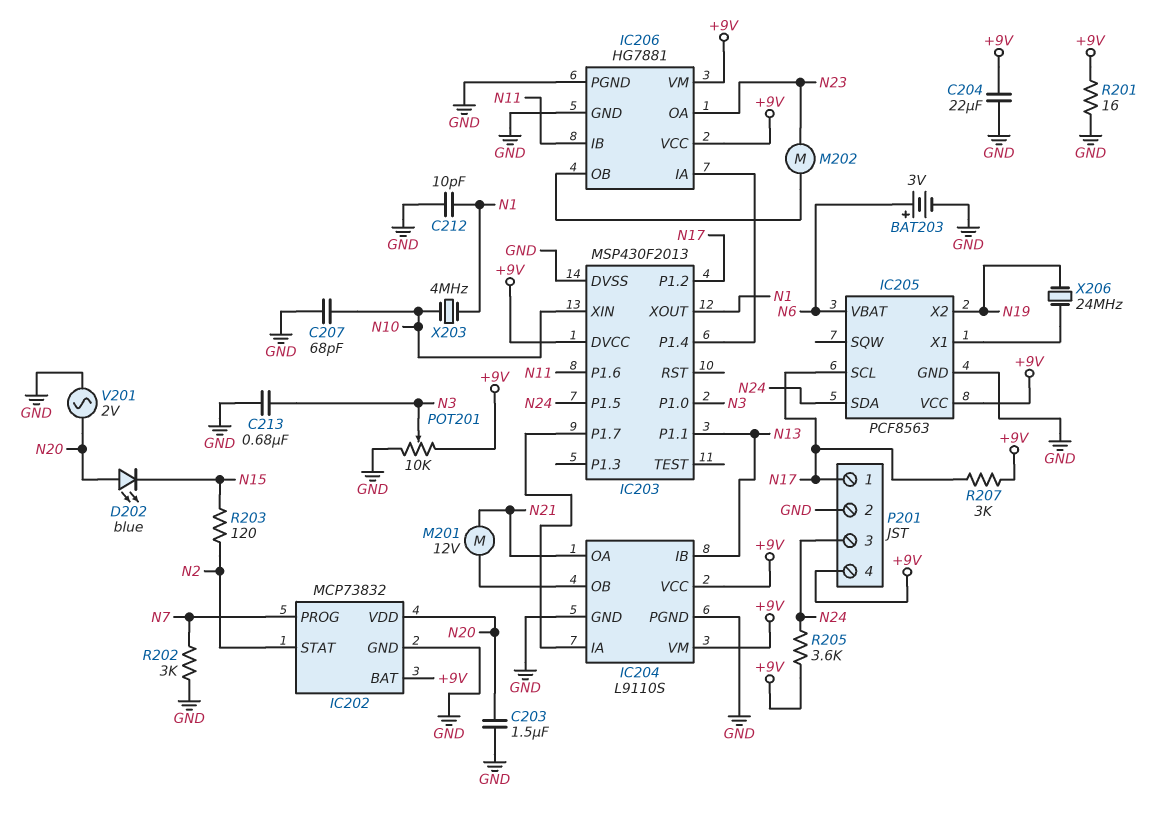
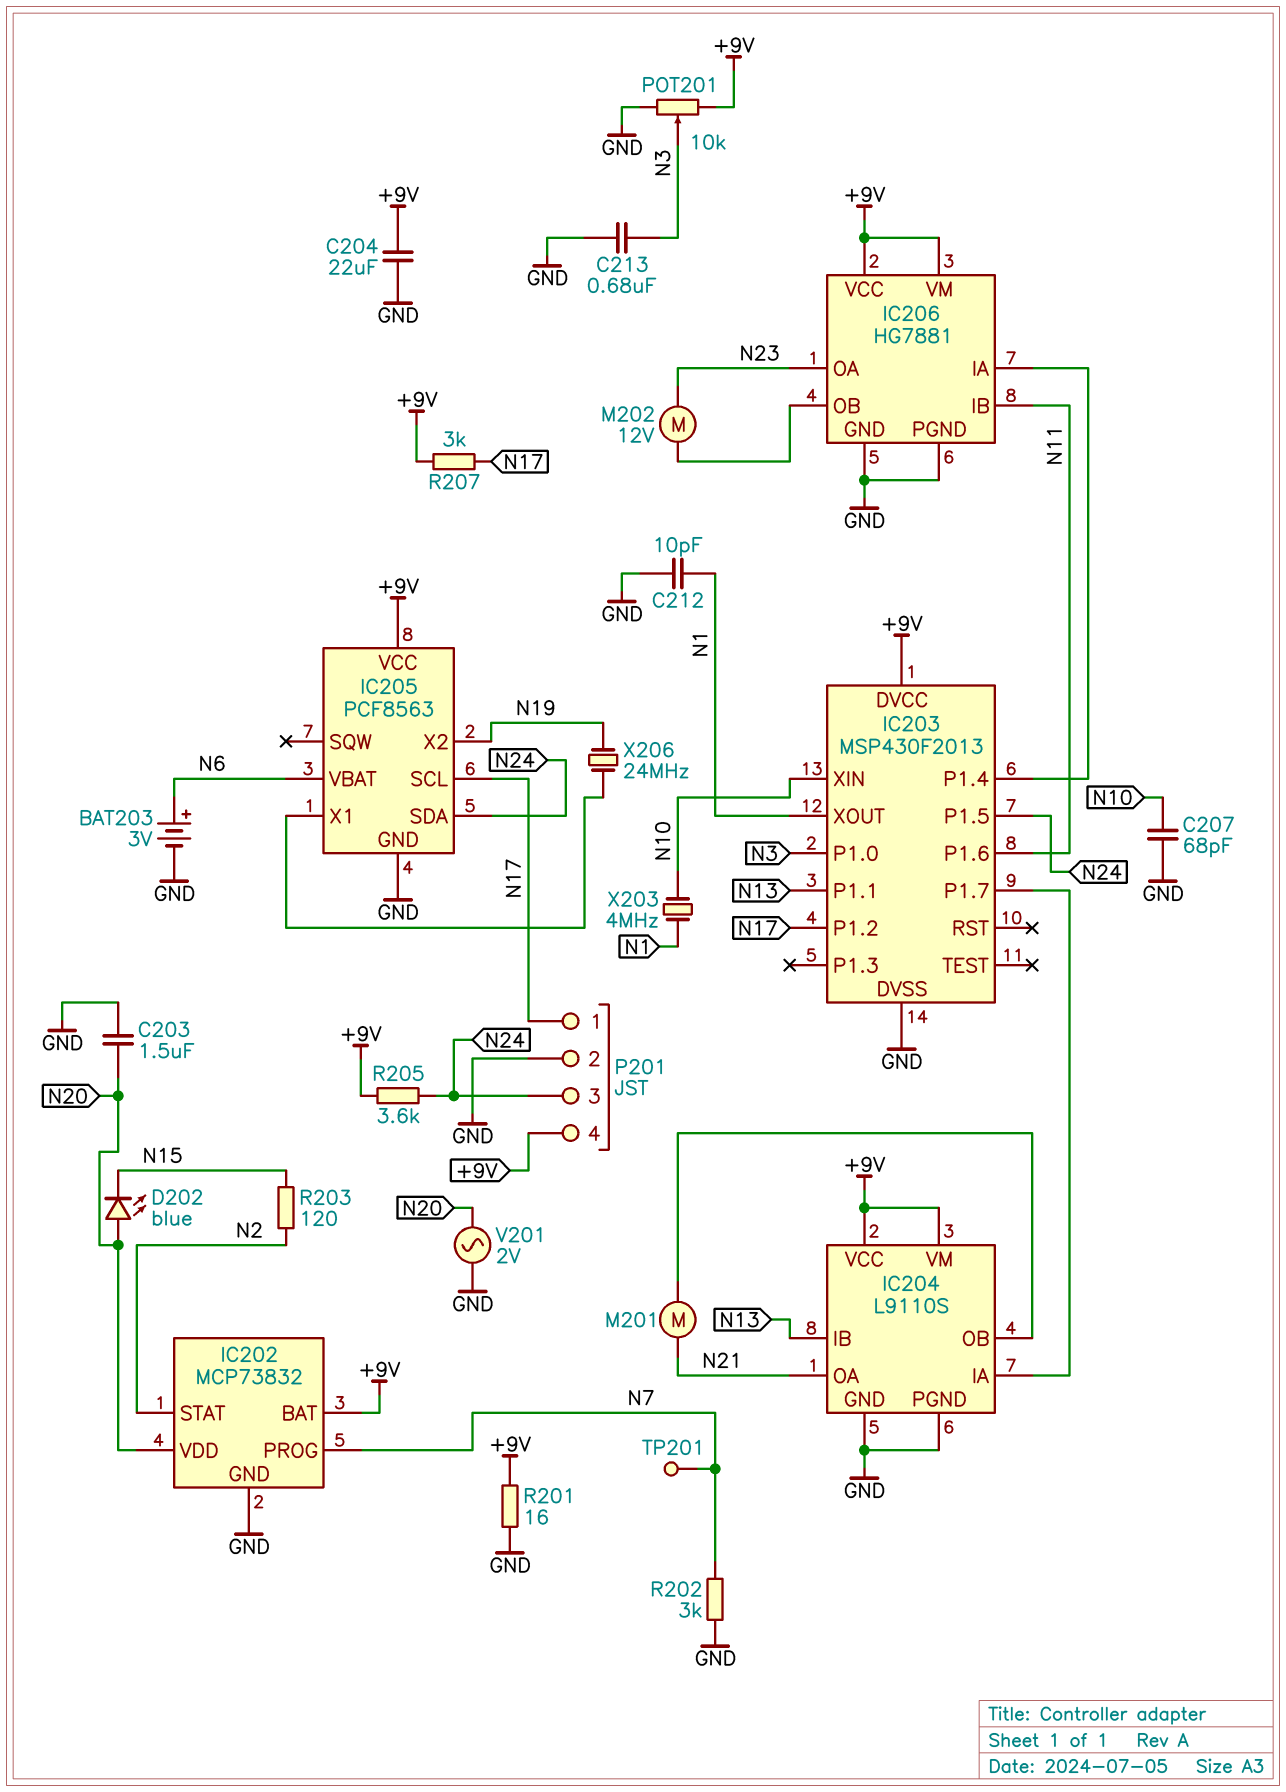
M201: motor 12V (IC204/OB, N21) -> motor (IC204/OB, N21)
M202: motor (IC206/OB, N23) -> motor 12V (IC206/OB, N23)
TP201: none -> test point (N7)

